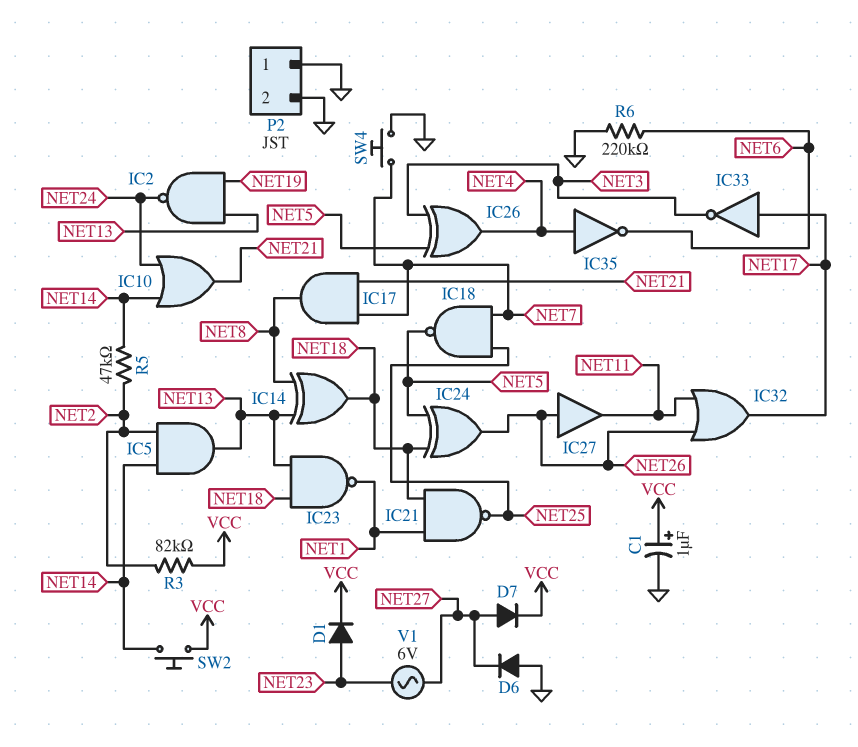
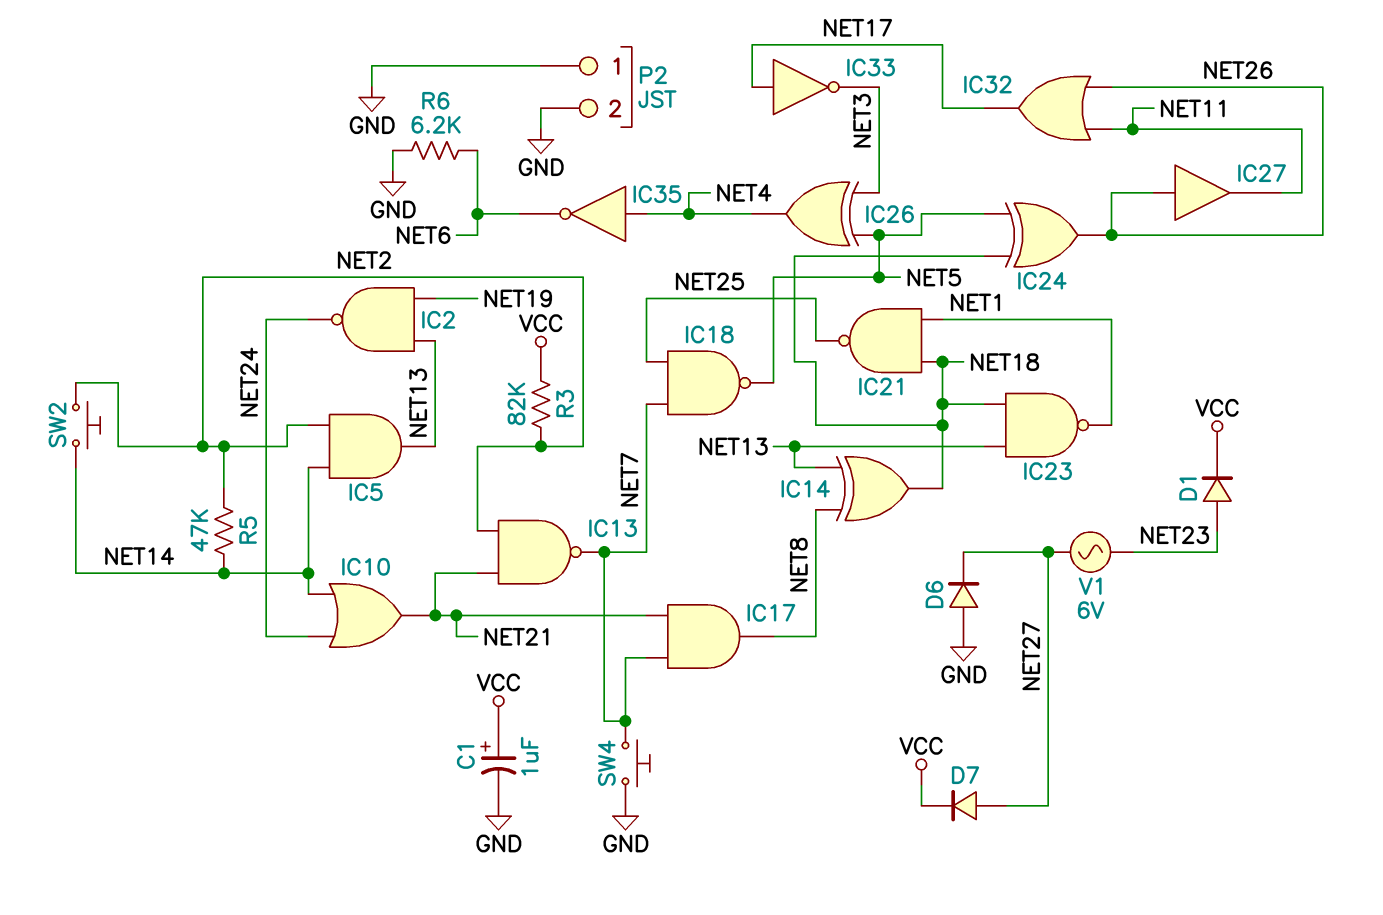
IC13: none -> NAND (in NET2, in NET21, out NET7)
R6: 220k (GND, NET6) -> 6.2k (GND, NET6)
SW2: button (NET14, VCC) -> button (NET2, NET14)

